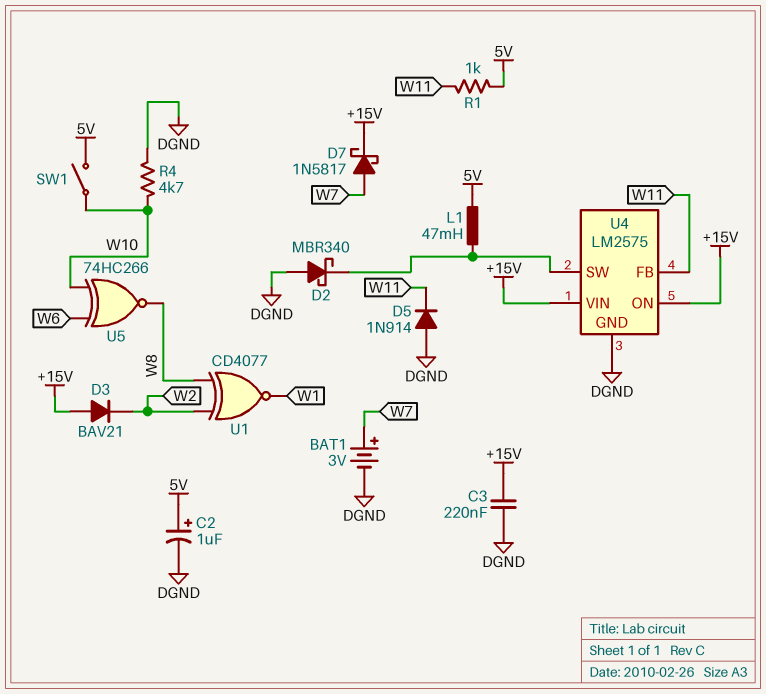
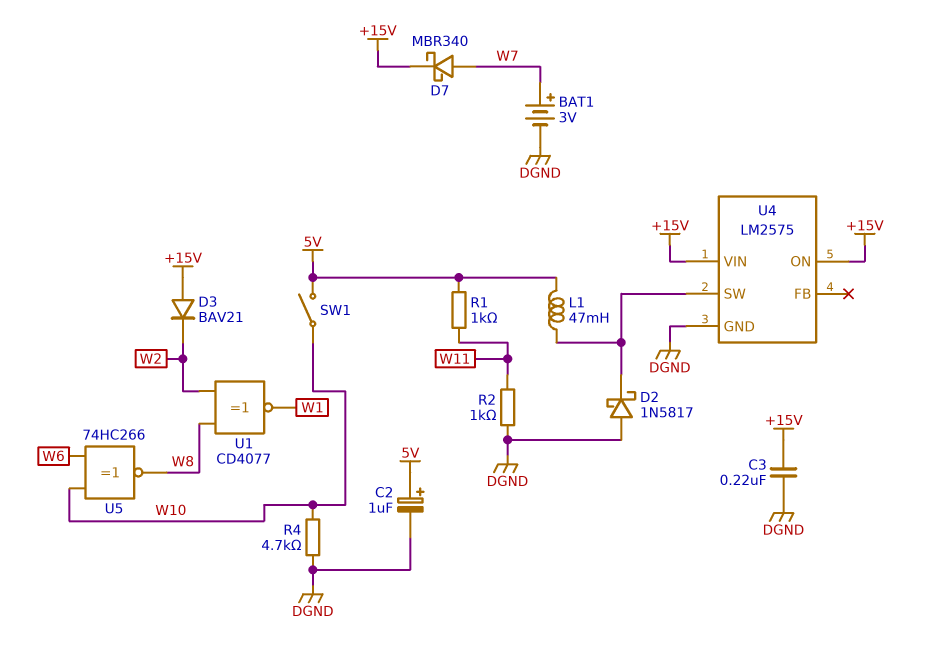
D2: schottky MBR340 (A DGND, K U4/SW) -> schottky 1N5817 (A DGND, K U4/SW)
D5: diode 1N914 (A DGND, K W11) -> none
D7: schottky 1N5817 (A W7, K +15V) -> schottky MBR340 (A W7, K +15V)
R2: none -> 1k (DGND, W11)
U4 pin FB: W11 -> none

